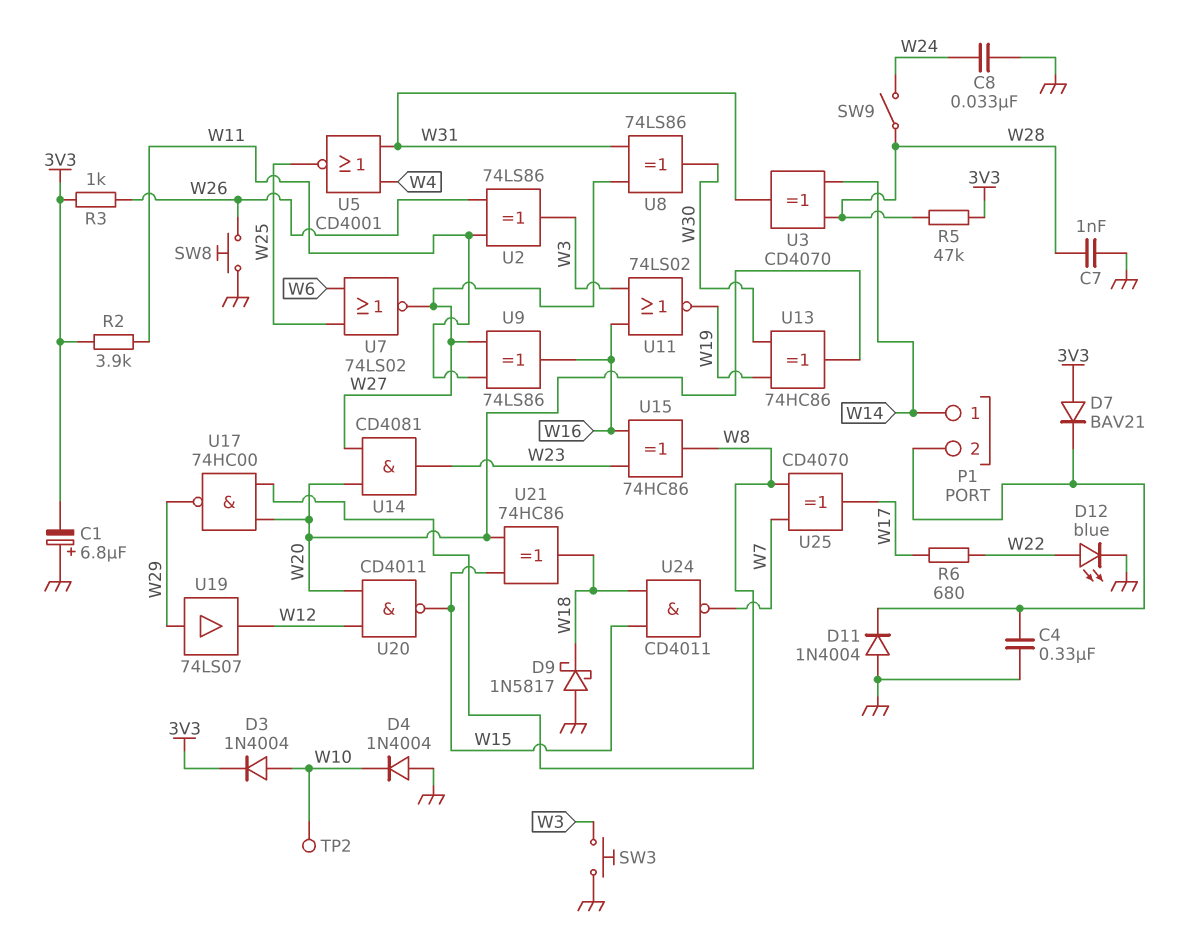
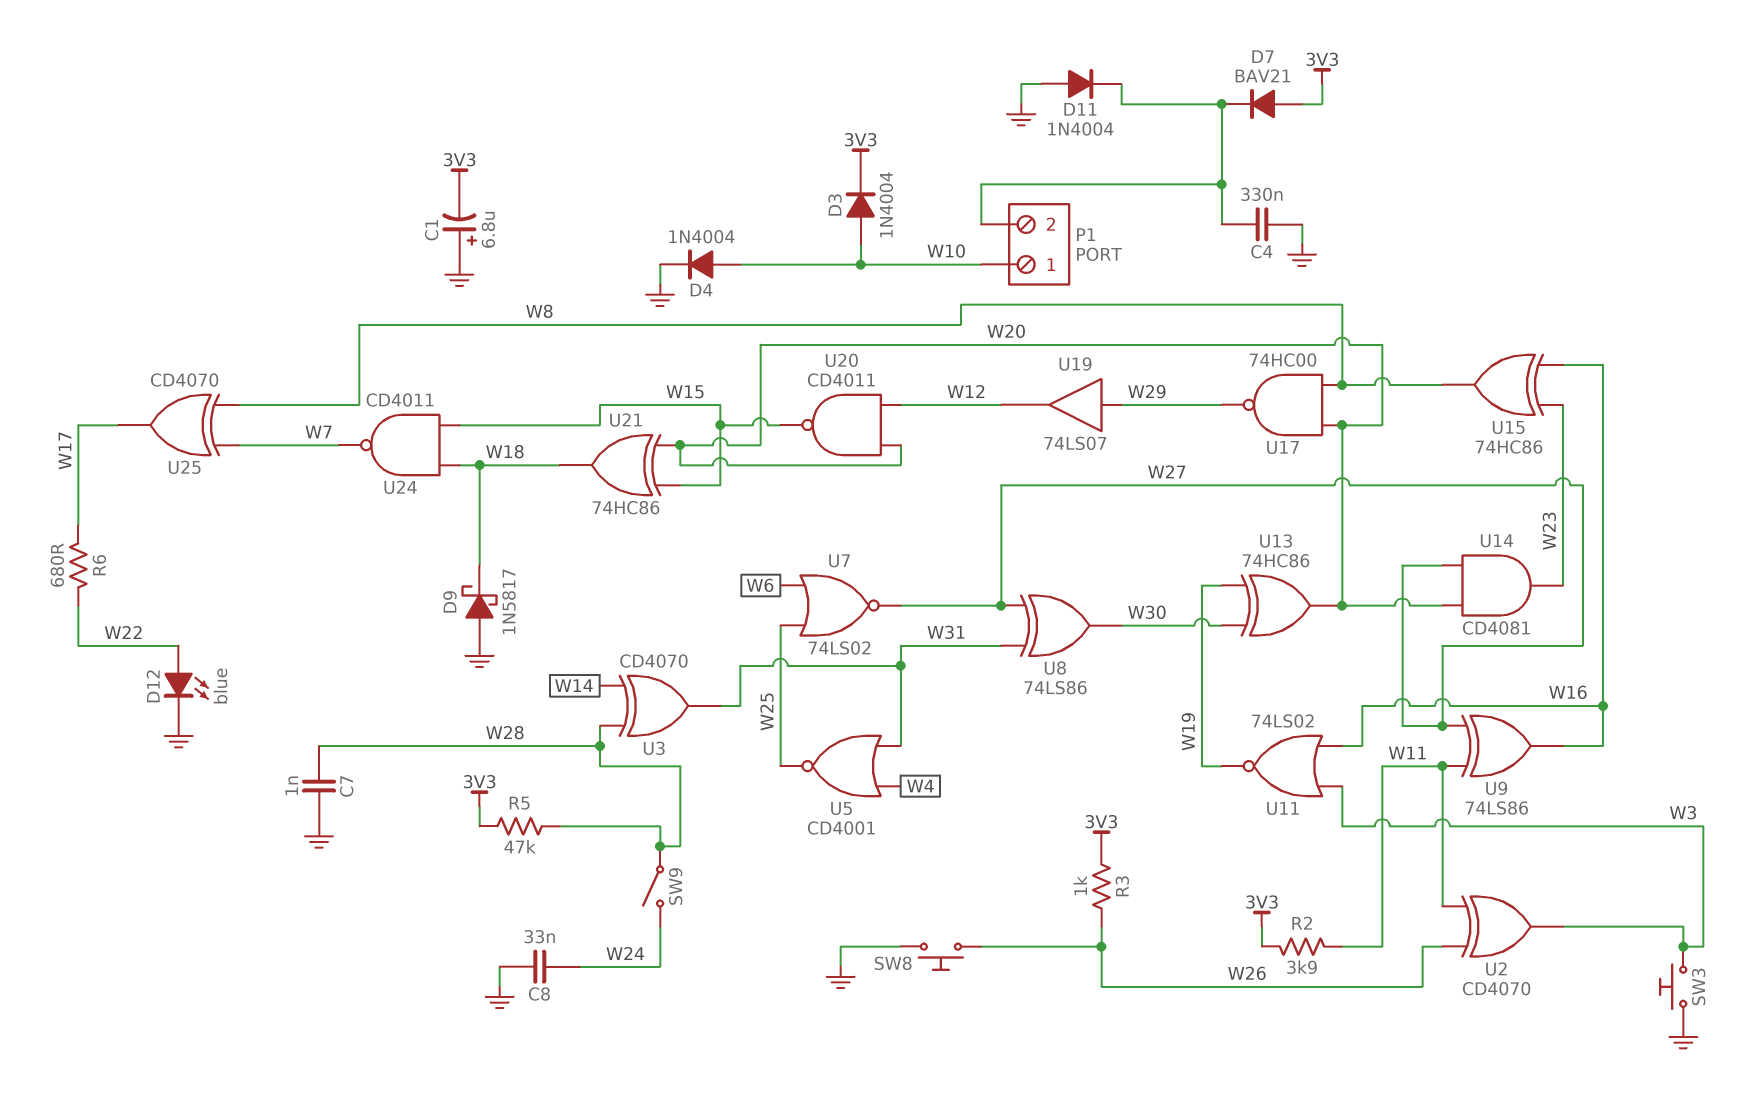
D4: diode 1N4004 (A GND, K W10) -> diode 1N4004 (A W10, K GND)
P1 pin 1: W14 -> W10
TP2: test point (W10) -> none
U2: XOR 74LS86 (in W11, in W26, out W3) -> XOR CD4070 (in W11, in W26, out W3)

